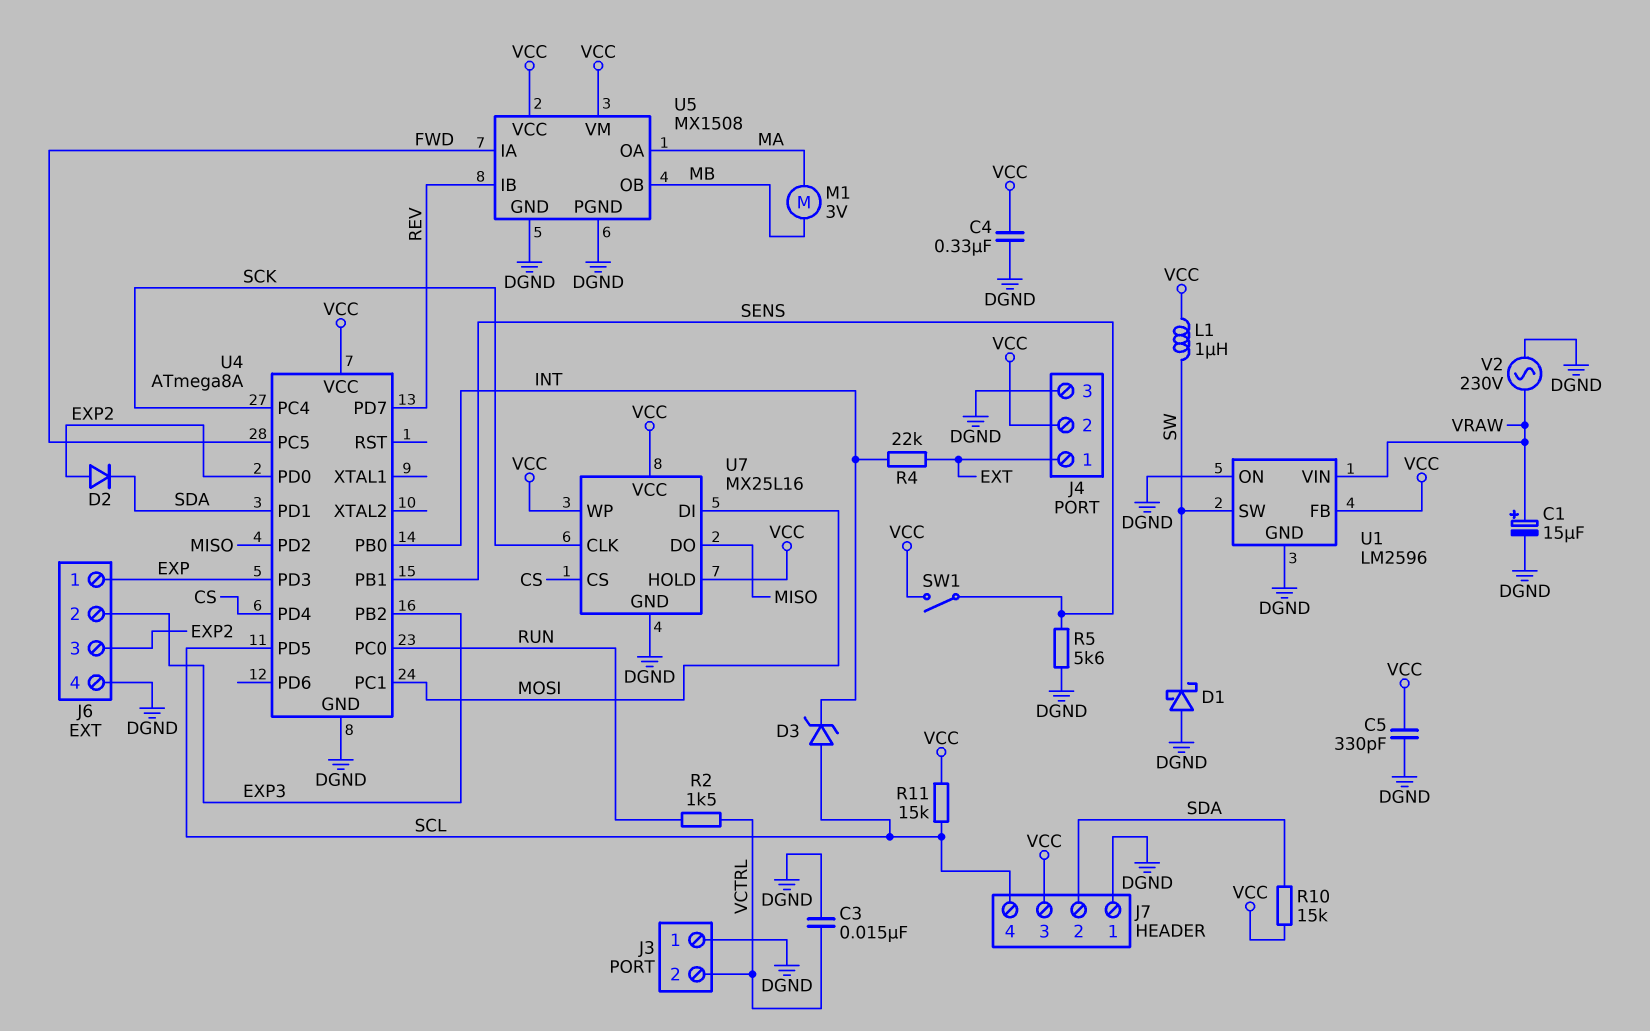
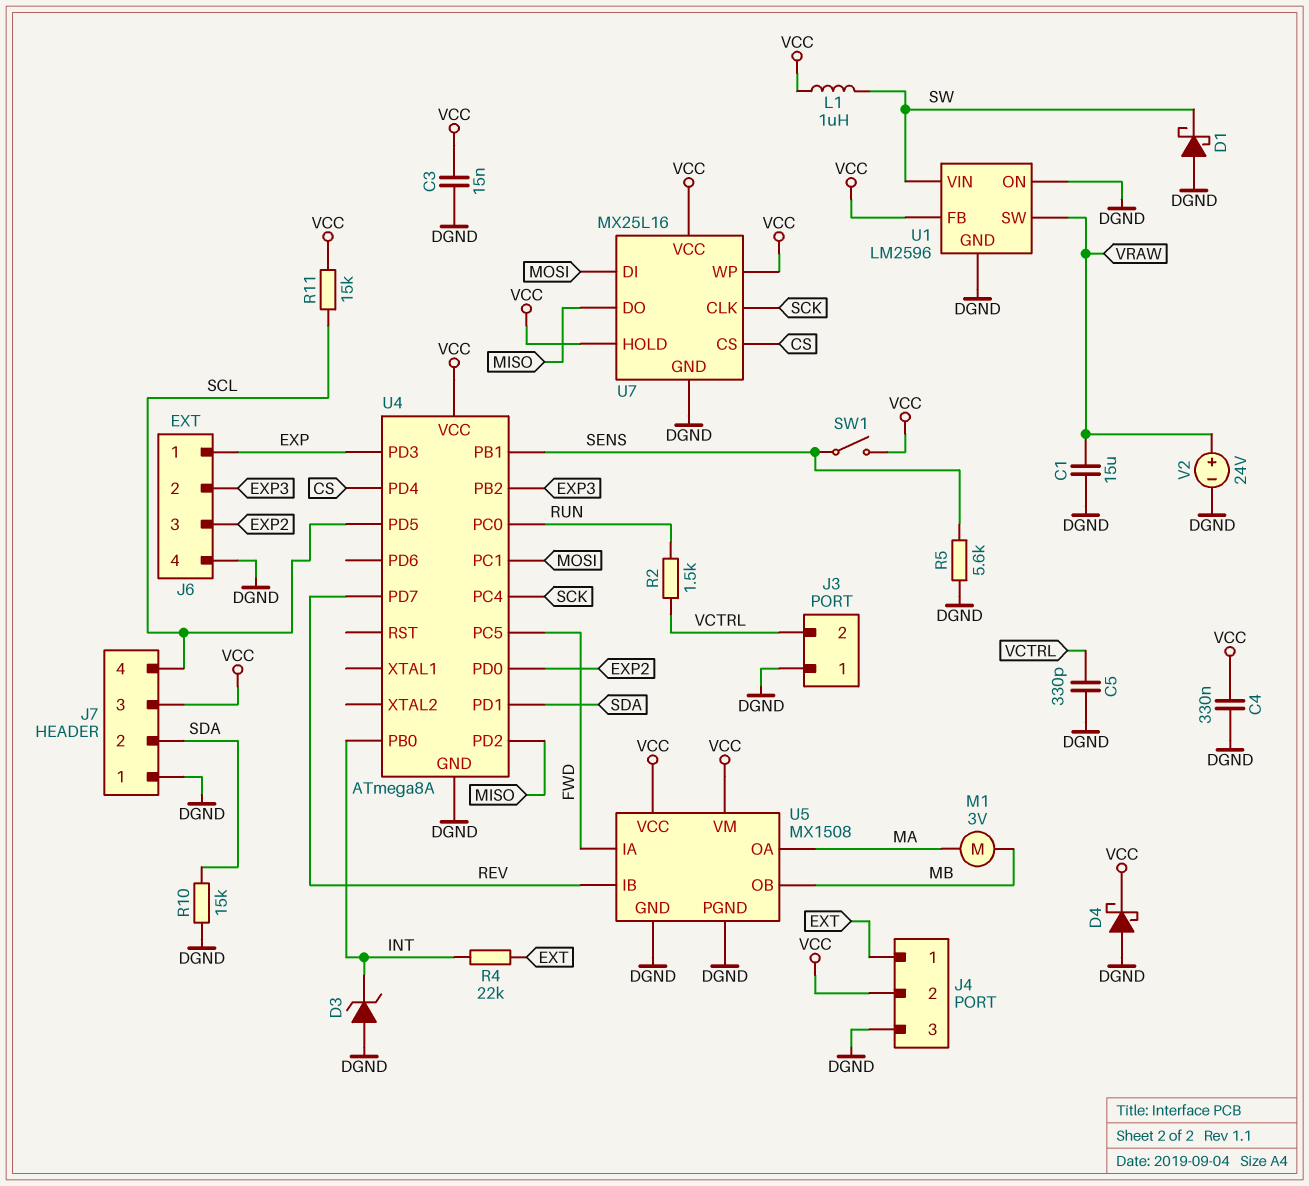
C1: 15uF (plus VRAW, minus DGND) -> 15uF (DGND, VRAW)
C3: 15nF (DGND, VCTRL) -> 15nF (DGND, VCC)
C5: 330pF (DGND, VCC) -> 330pF (DGND, VCTRL)
D2: diode (A EXP2, K SDA) -> none
D3: zener (A SCL, K INT) -> zener (A DGND, K INT)
D4: none -> schottky (A DGND, K VCC)
R10: 15k (SDA, VCC) -> 15k (DGND, SDA)
U1 pin SW: SW -> VRAW
U1 pin VIN: VRAW -> SW
V2: AC 230V (DGND, VRAW) -> 24V (plus VRAW, minus DGND)

